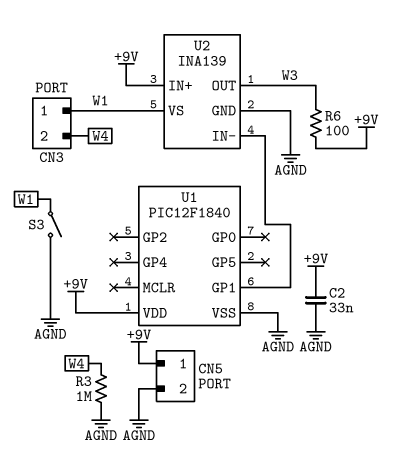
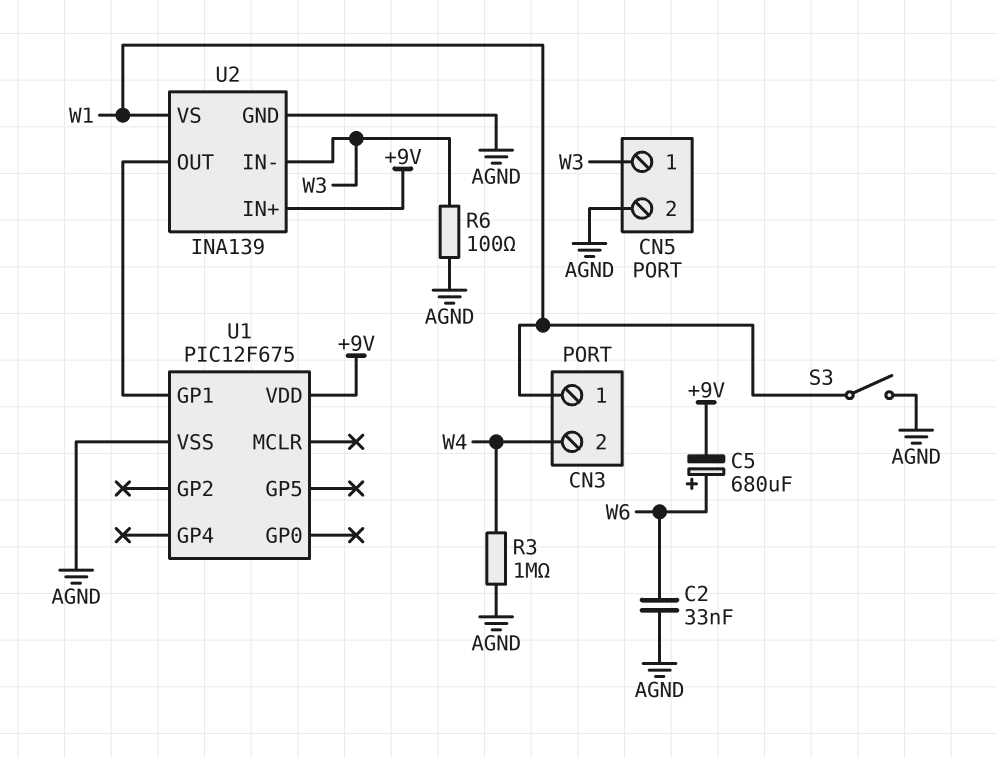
C2: 33nF (+9V, AGND) -> 33nF (AGND, W6)
C5: none -> 680uF (plus W6, minus +9V)
CN5 pin 1: +9V -> W3
R6: 100 (+9V, W3) -> 100 (AGND, W3)
U1: PIC12F1840 -> PIC12F675
U2 pin IN-: U1/GP1 -> W3
U2 pin OUT: W3 -> U1/GP1

